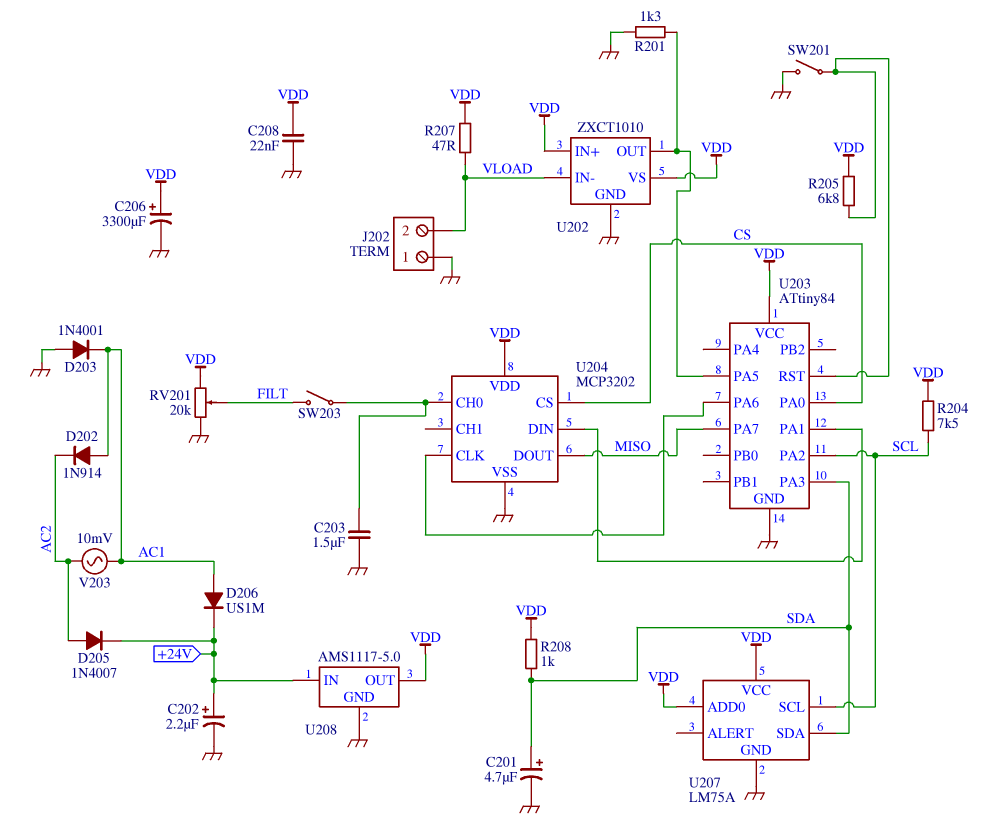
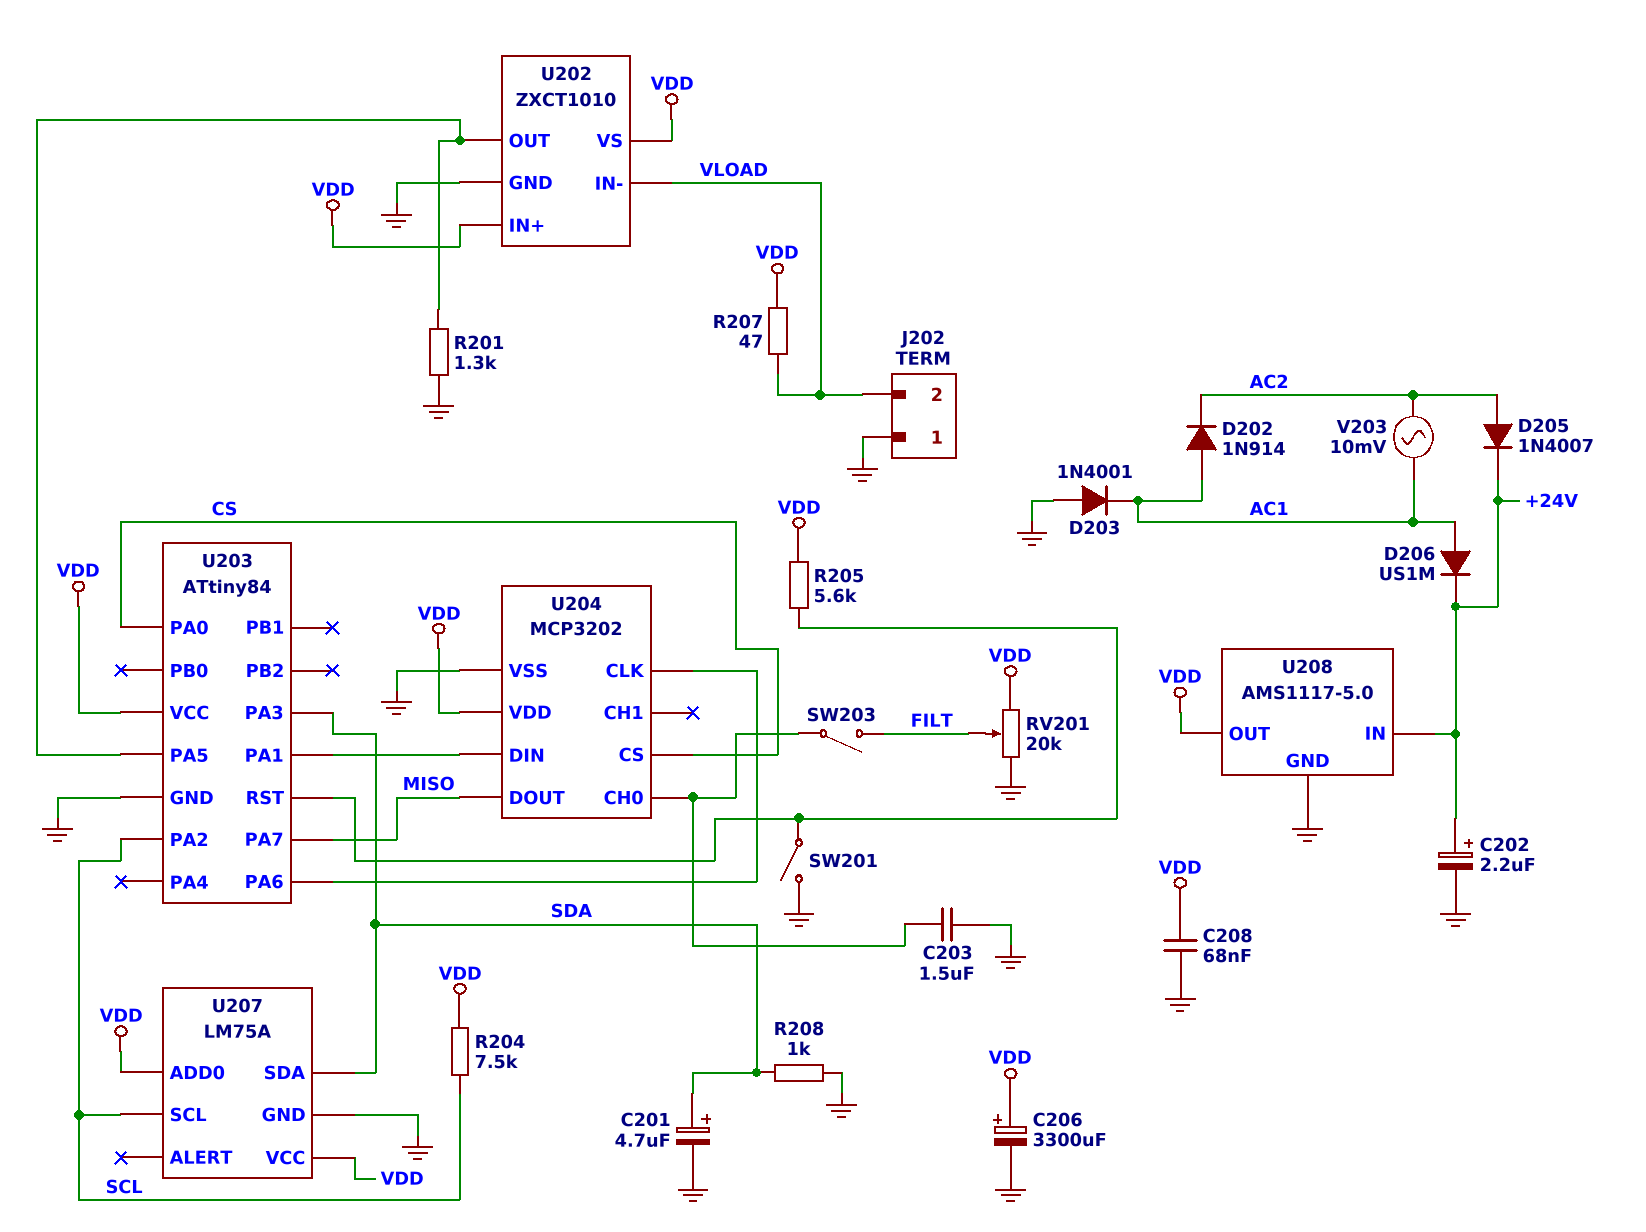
C208: 22nF (GND, VDD) -> 68nF (GND, VDD)
R205: 6.8k (U203/RST, VDD) -> 5.6k (U203/RST, VDD)
R208: 1k (SDA, VDD) -> 1k (GND, SDA)

